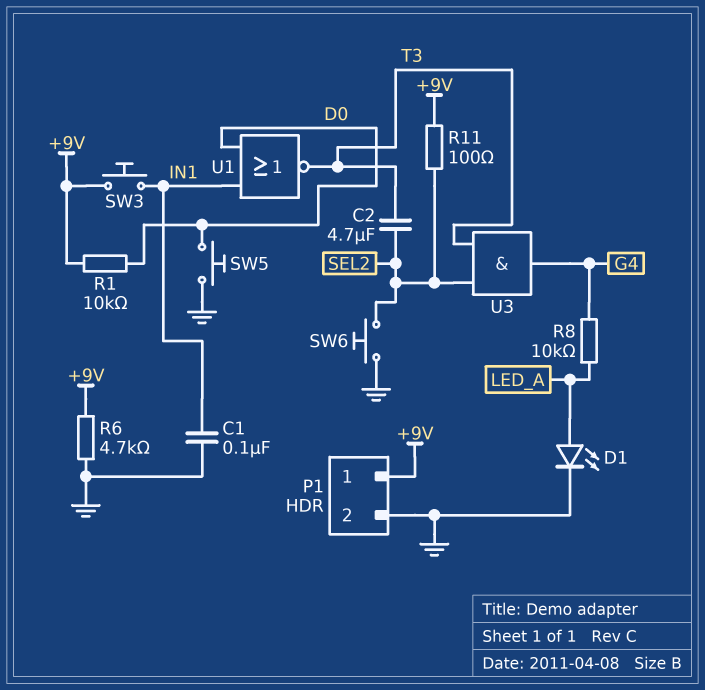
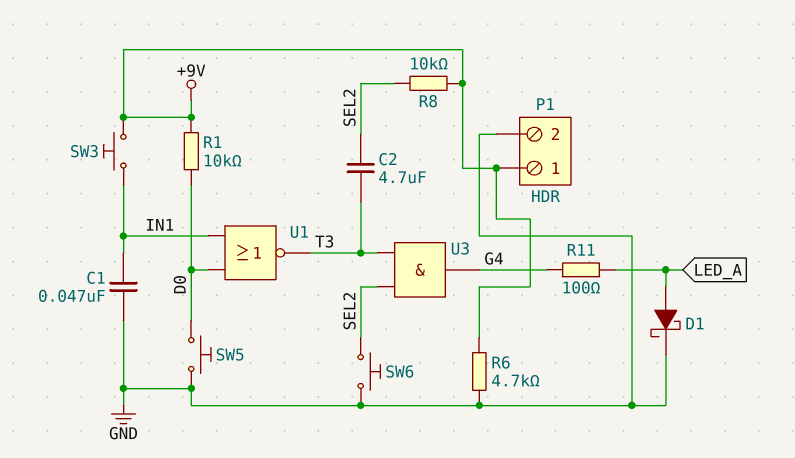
C1: 100nF (GND, IN1) -> 47nF (GND, IN1)
D1: LED (A LED_A, K GND) -> schottky (A LED_A, K GND)
R8: 10k (G4, LED_A) -> 10k (+9V, SEL2)
R11: 100 (+9V, SEL2) -> 100 (G4, LED_A)

